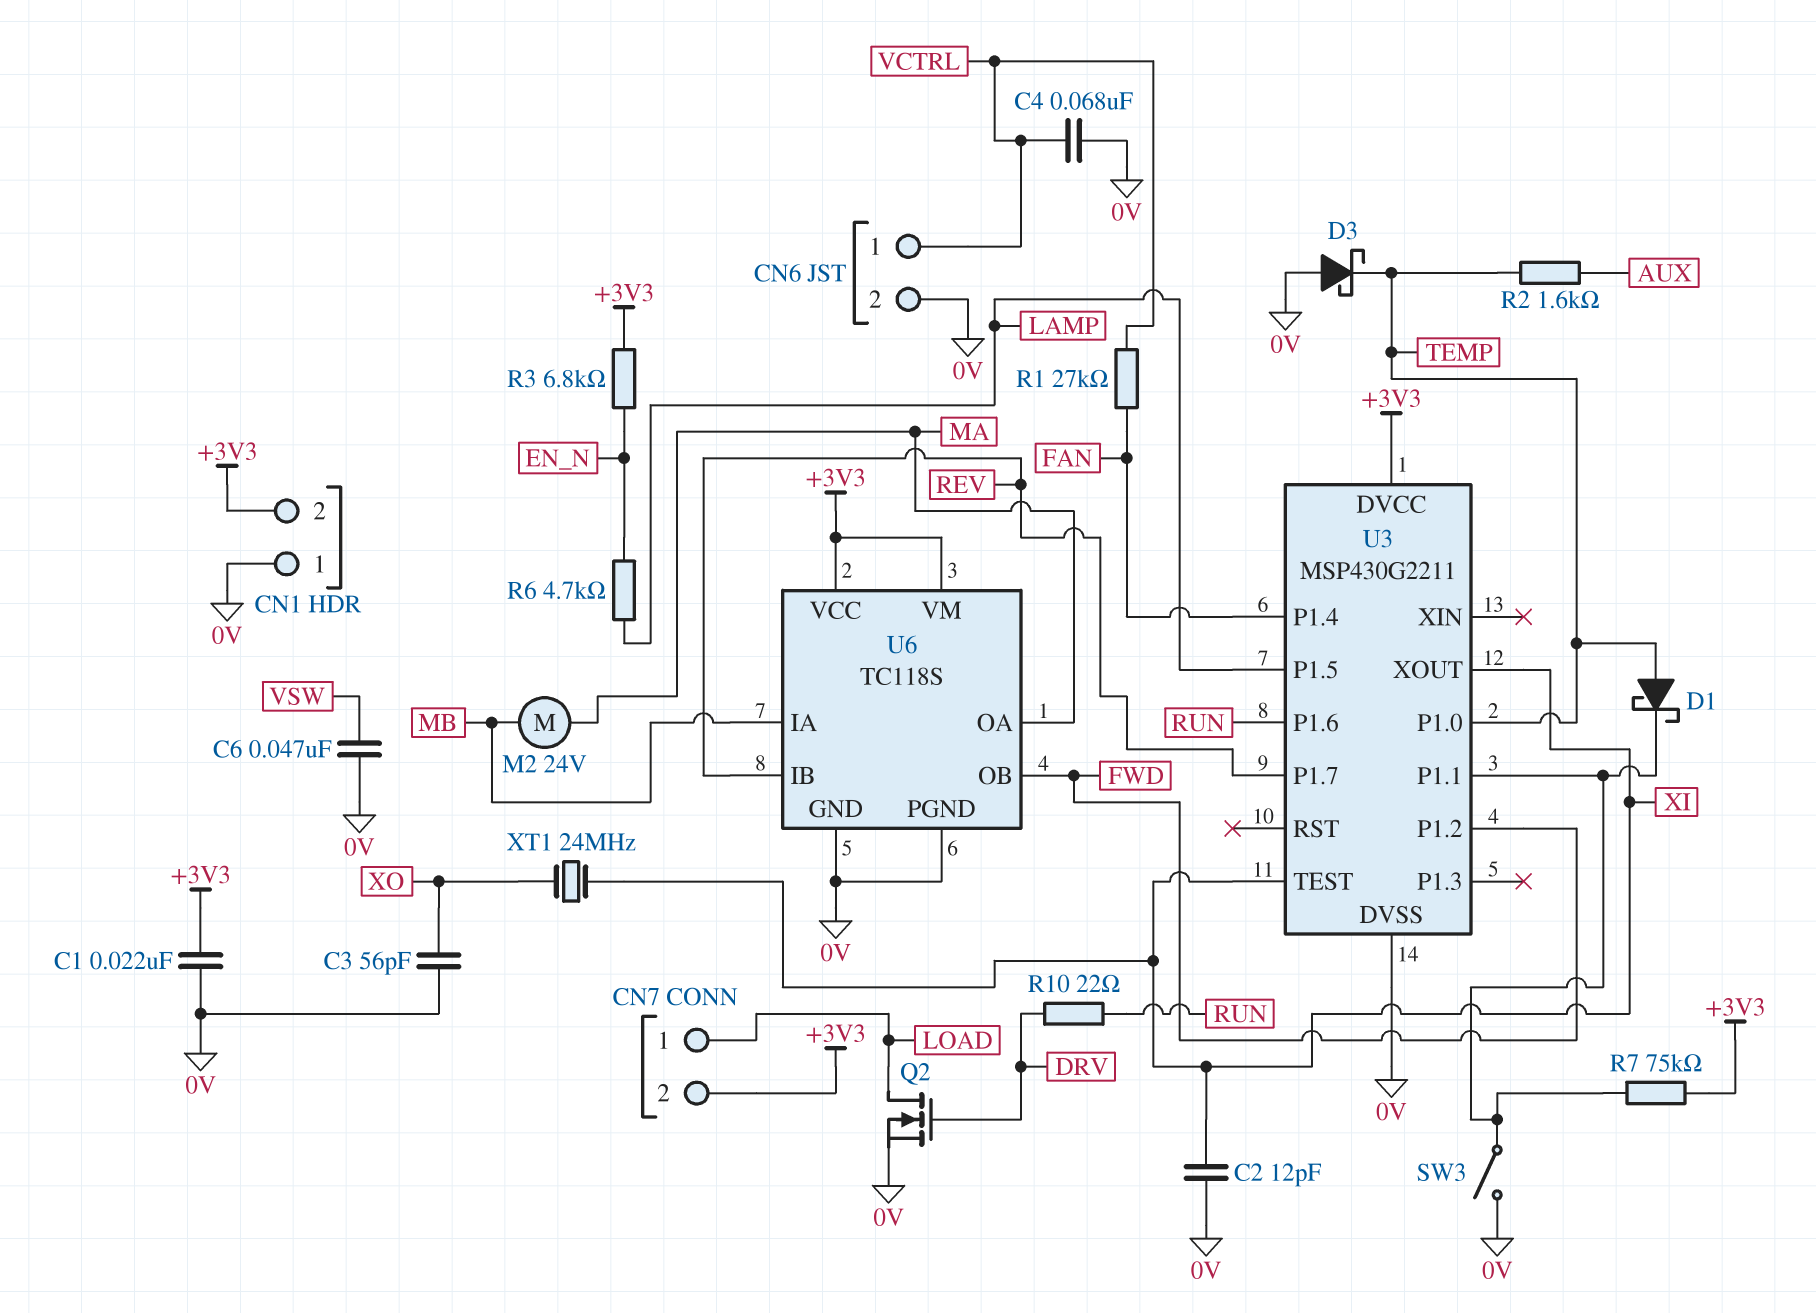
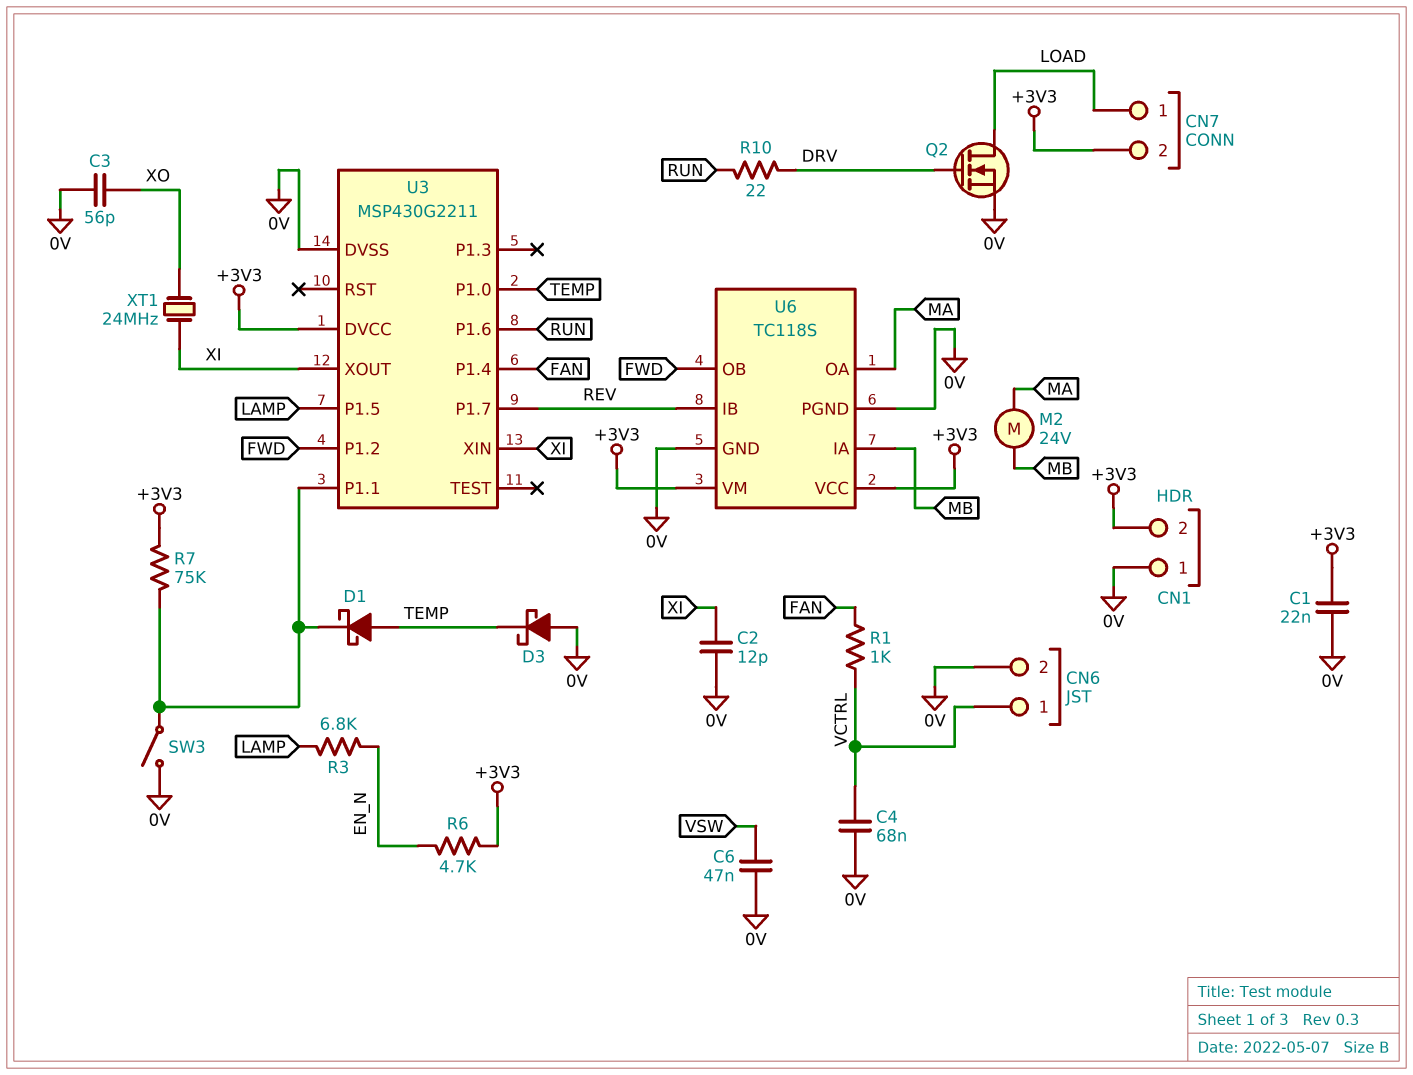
R1: 27k (FAN, VCTRL) -> 1k (FAN, VCTRL)
R2: 1.6k (AUX, TEMP) -> none
R3: 6.8k (+3V3, EN_N) -> 6.8k (EN_N, LAMP)
R6: 4.7k (EN_N, LAMP) -> 4.7k (+3V3, EN_N)
U3 pin TEST: XI -> none
U3 pin XIN: none -> XI

